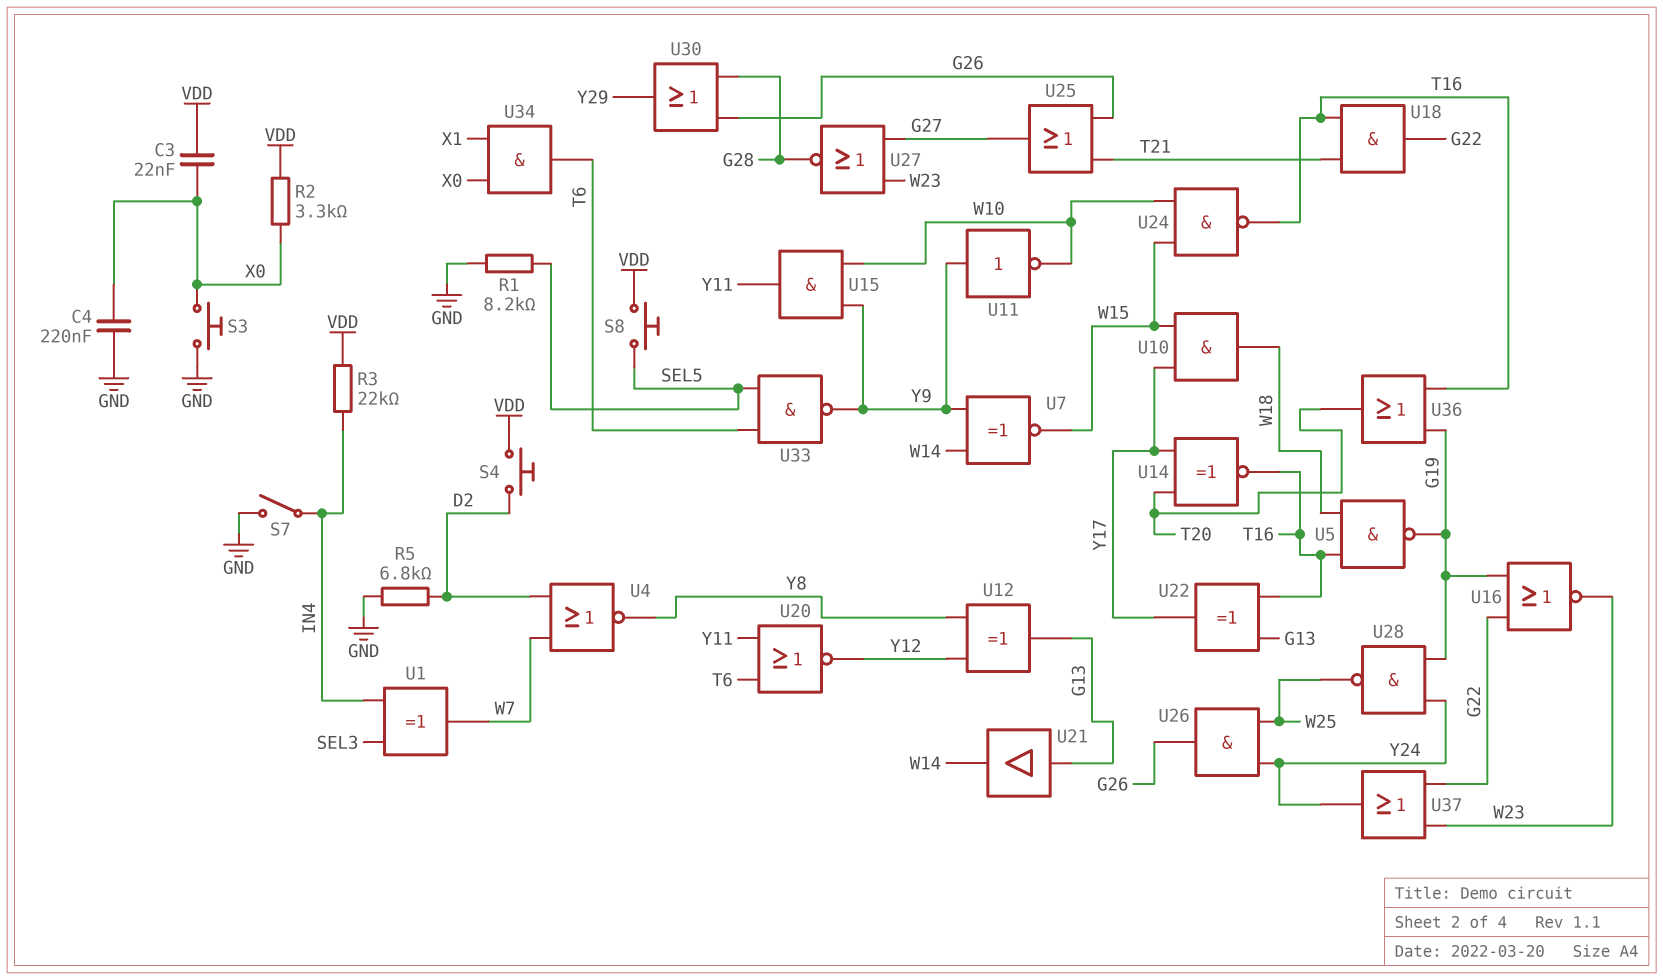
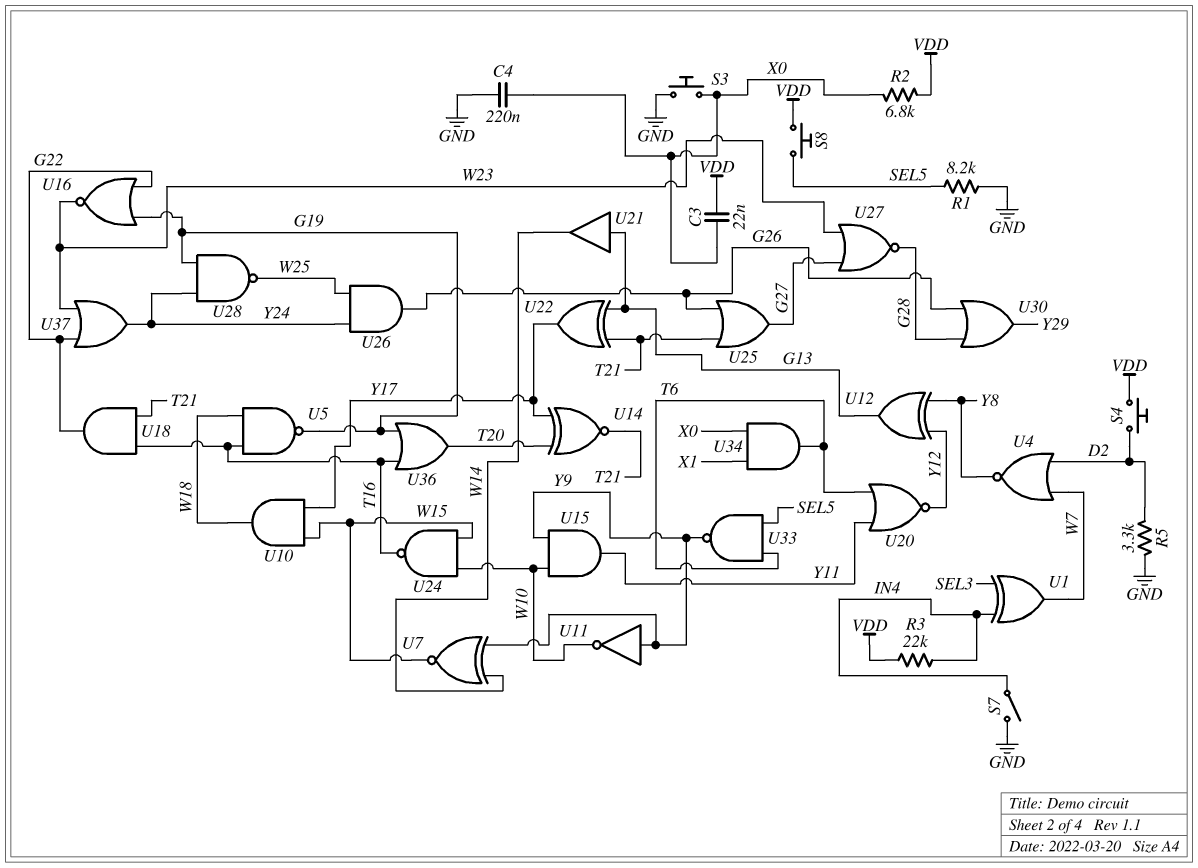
R2: 3.3k (VDD, X0) -> 6.8k (VDD, X0)
R5: 6.8k (D2, GND) -> 3.3k (D2, GND)
U14: XNOR (in T20, in Y17, out T16) -> XNOR (in T20, in Y17, out T21)
U22: XOR (in G13, in T16, out Y17) -> XOR (in G13, in T21, out Y17)

